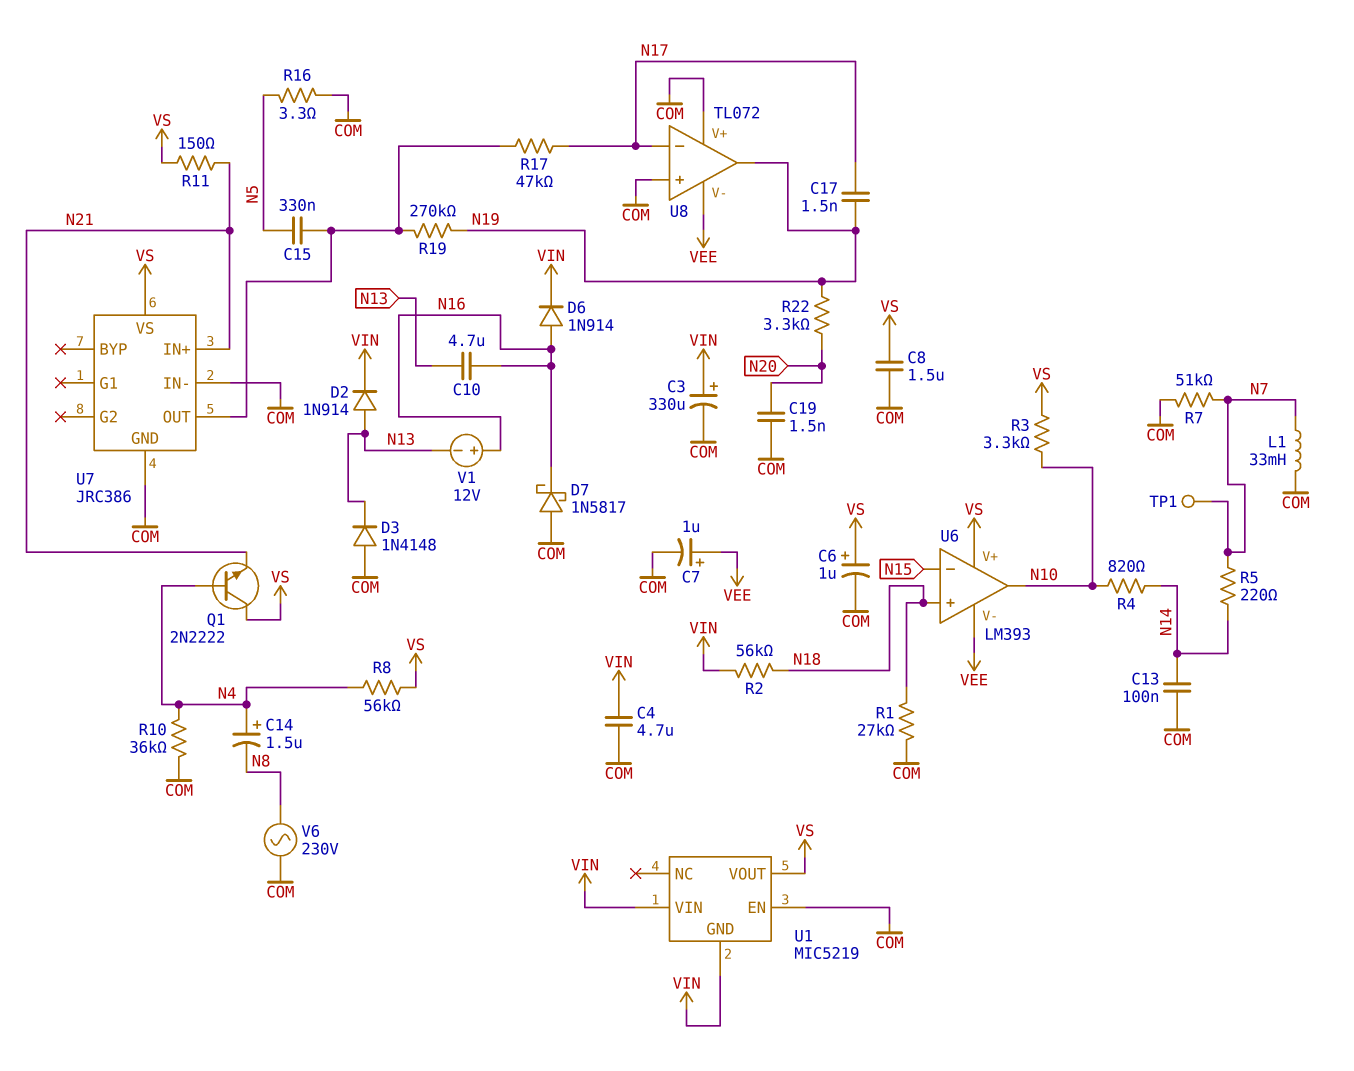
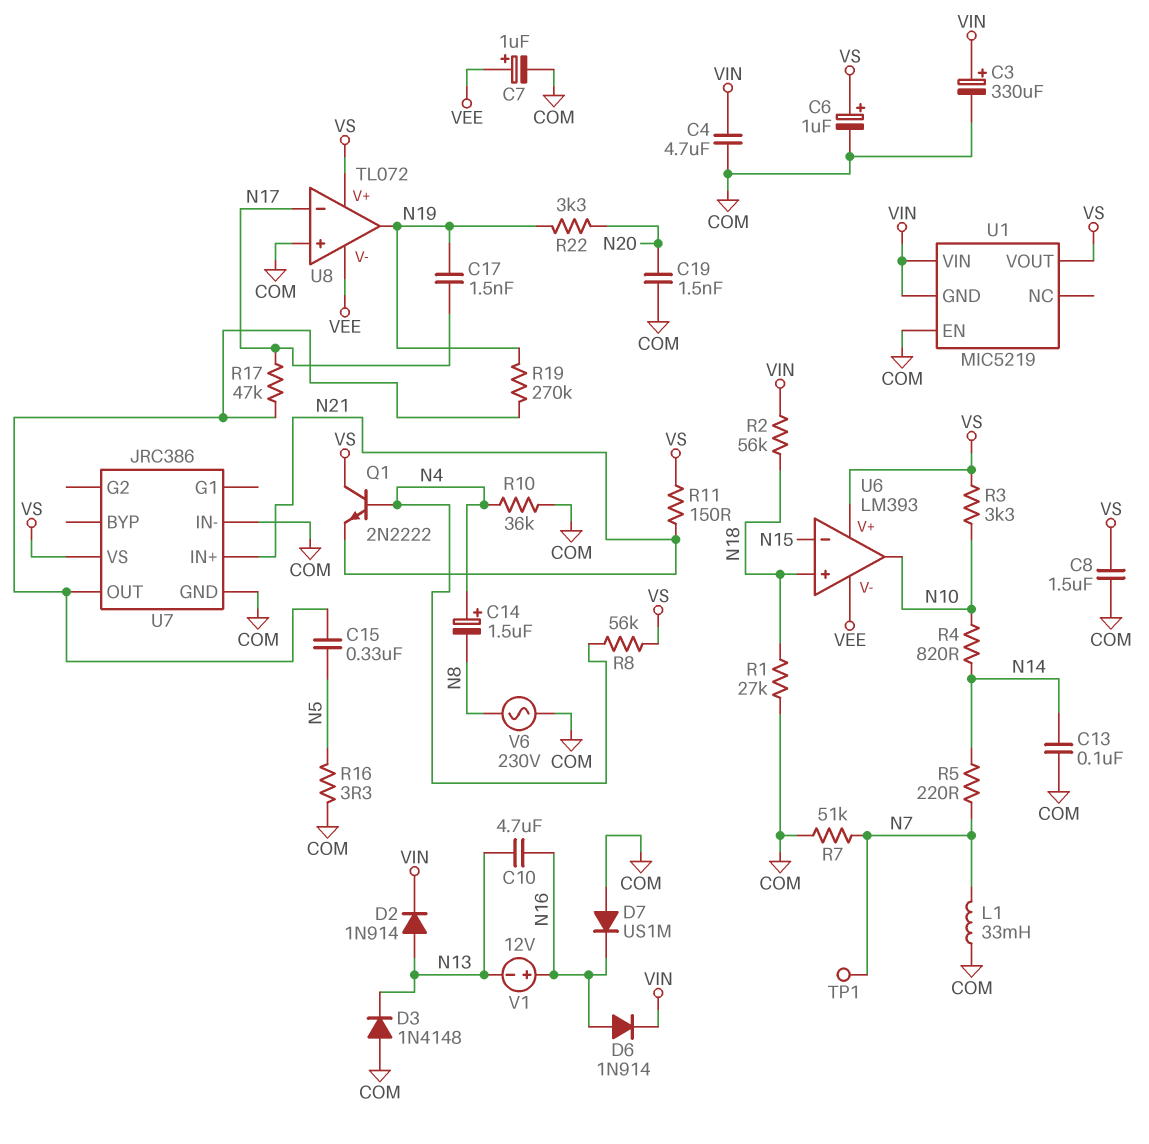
D7: schottky 1N5817 (A COM, K N16) -> diode US1M (A COM, K N16)
U8 pin V+: COM -> VS

